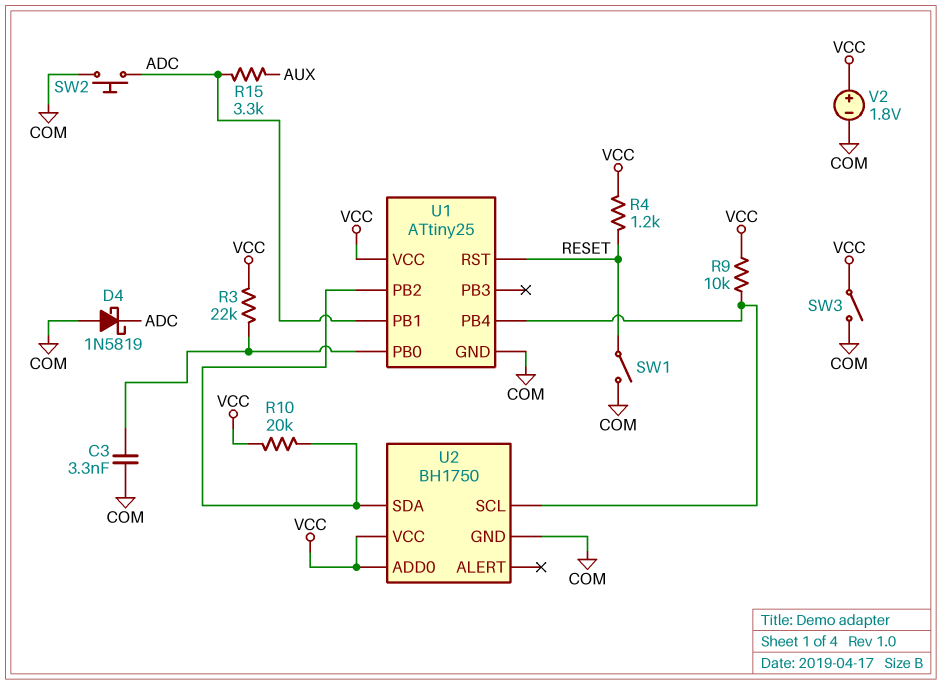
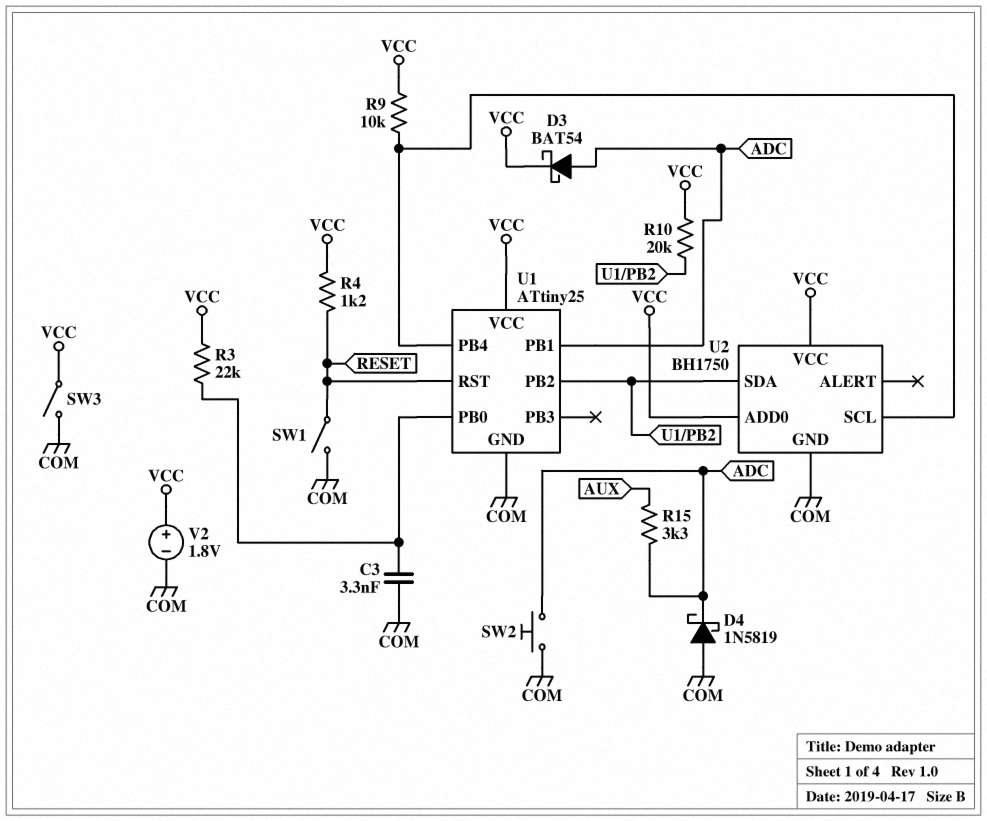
D3: none -> schottky BAT54 (A ADC, K VCC)

